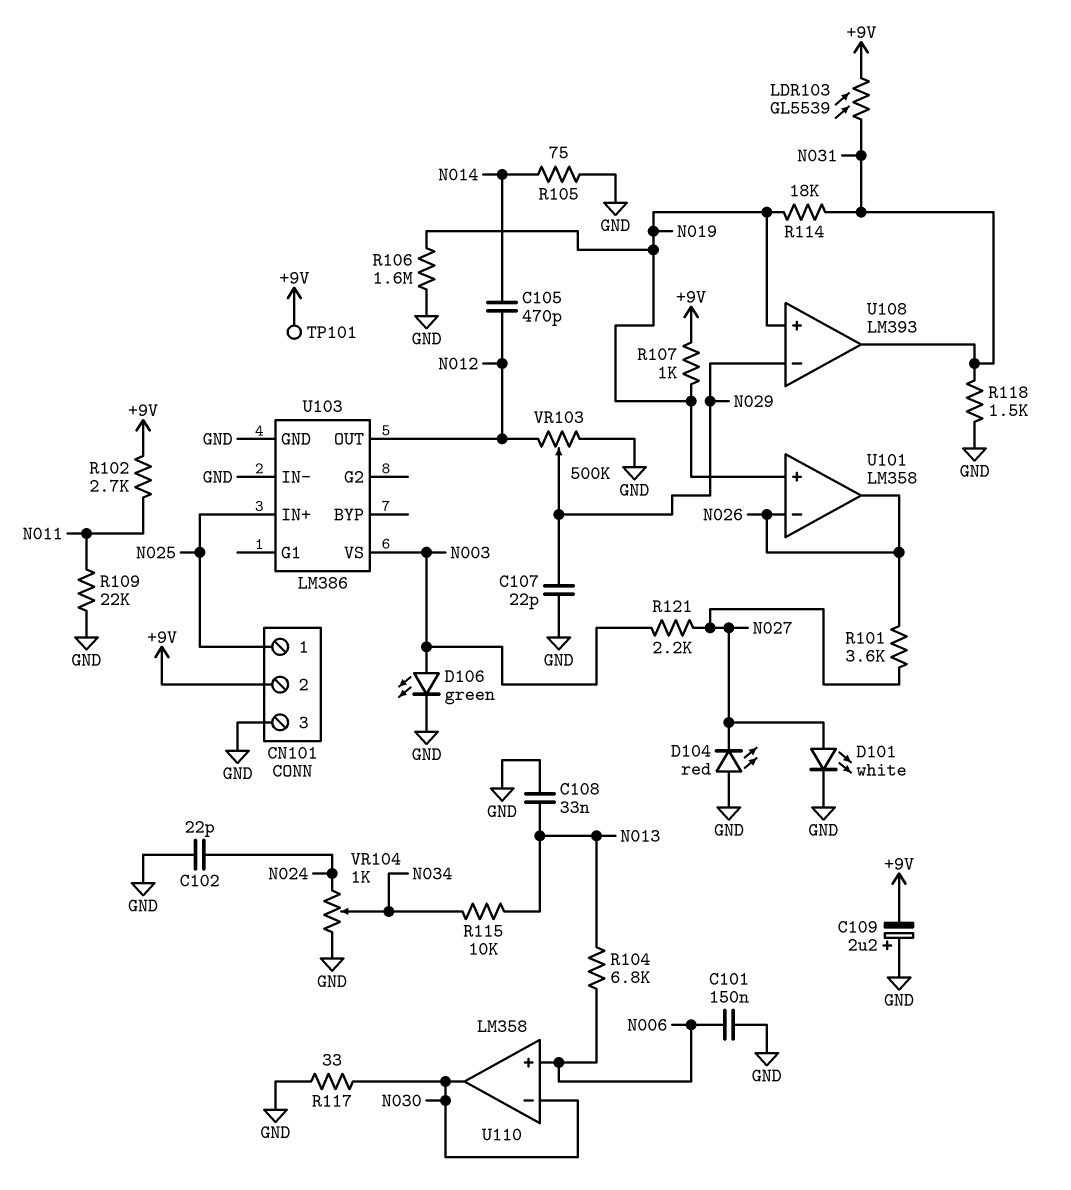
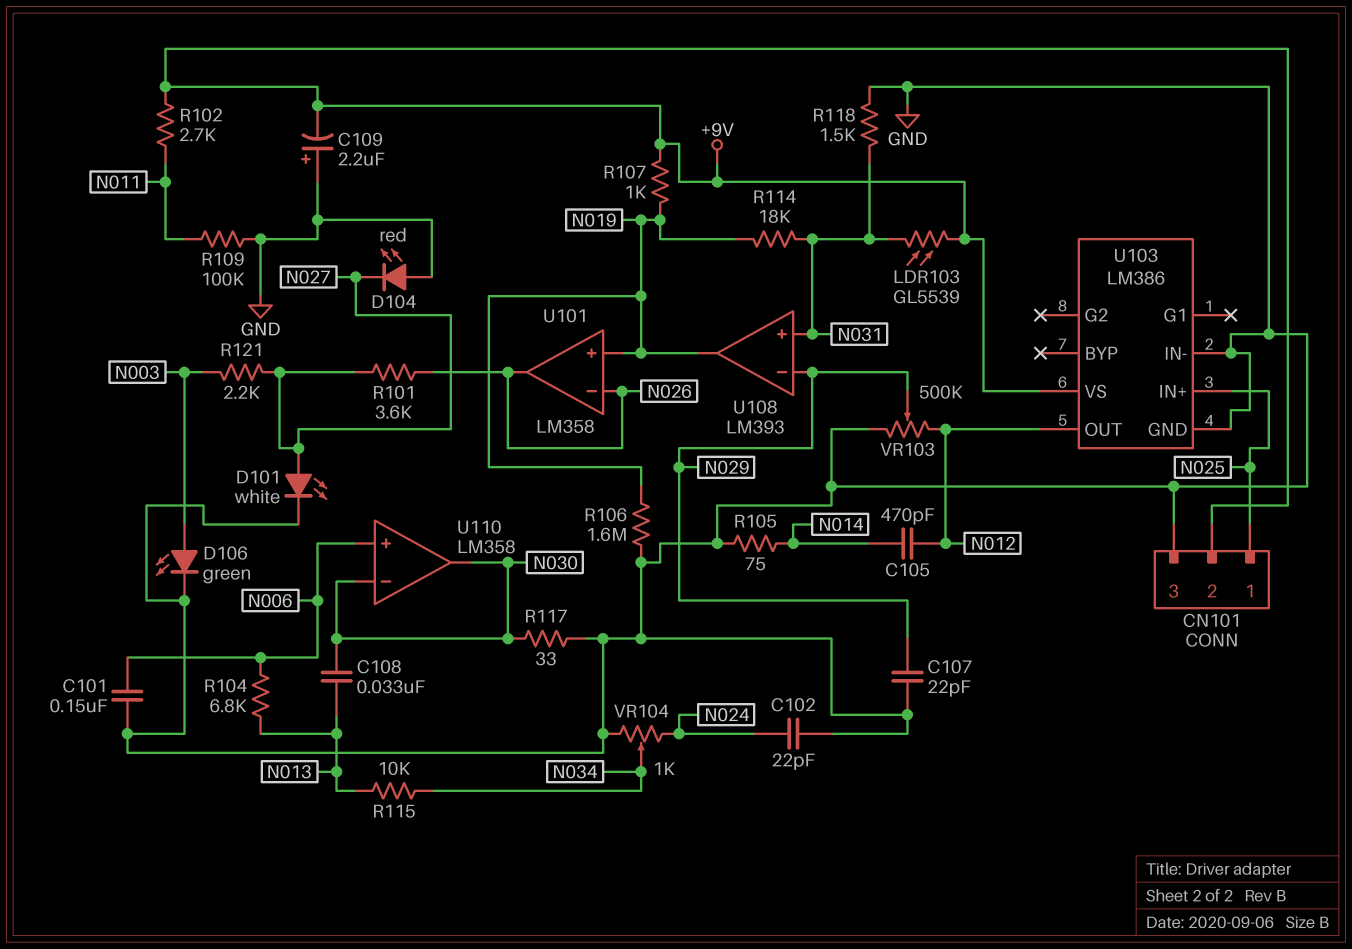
C108: 33nF (GND, N013) -> 33nF (N013, N030)
R109: 22k (GND, N011) -> 100k (GND, N011)
TP101: test point (+9V) -> none
U103 pin VS: N003 -> +9V
U108 pin in+: N019 -> N031
U108 pin out: N031 -> N019

